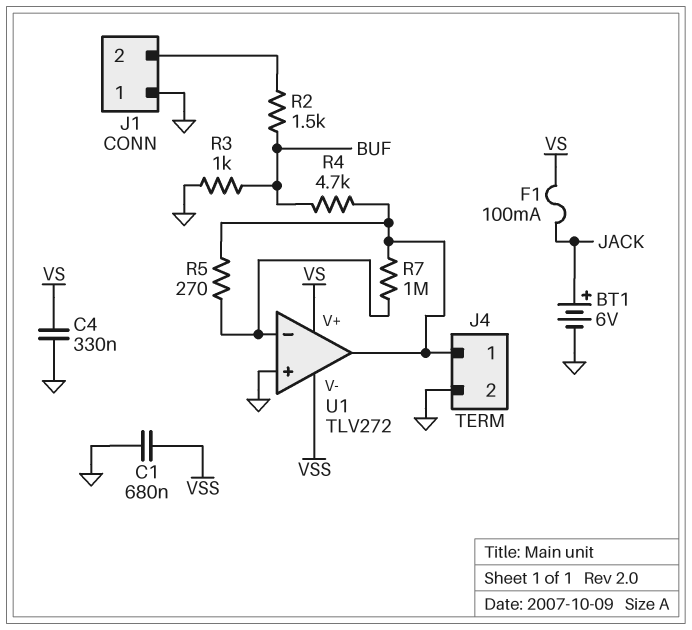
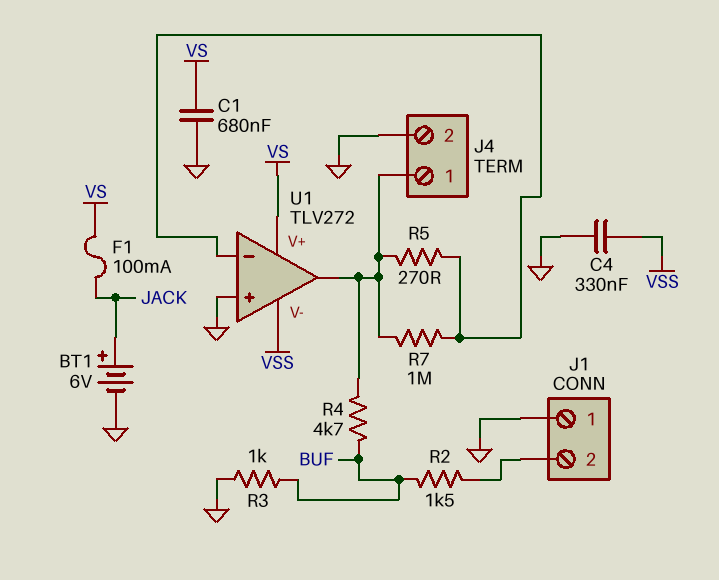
C1: 680nF (GND, VSS) -> 680nF (GND, VS)
C4: 330nF (GND, VS) -> 330nF (GND, VSS)

